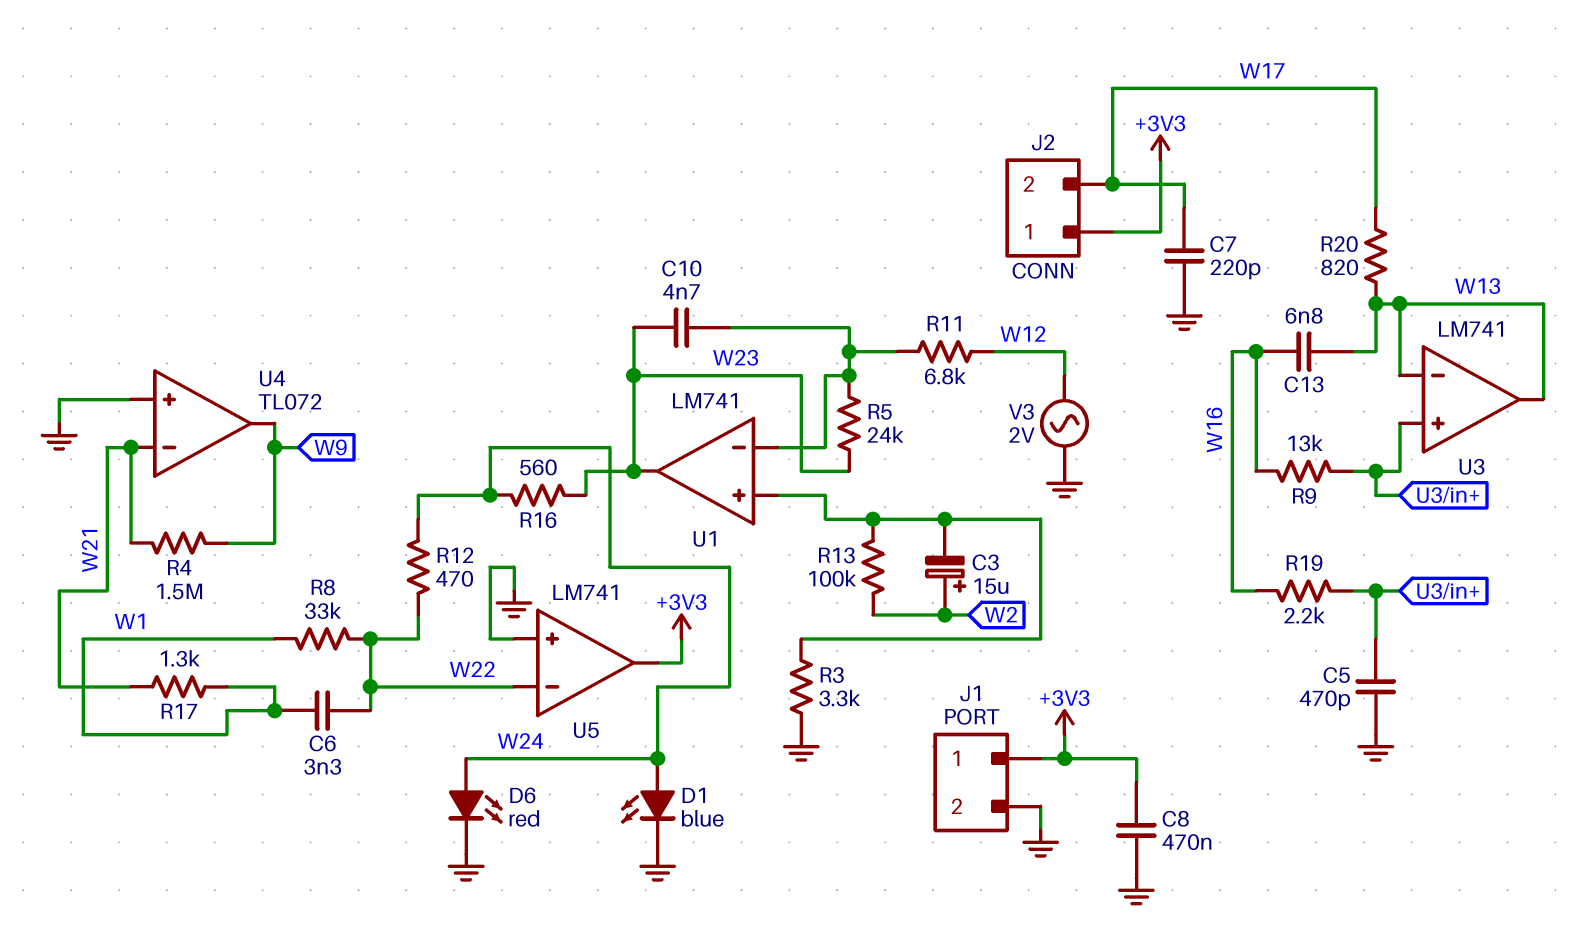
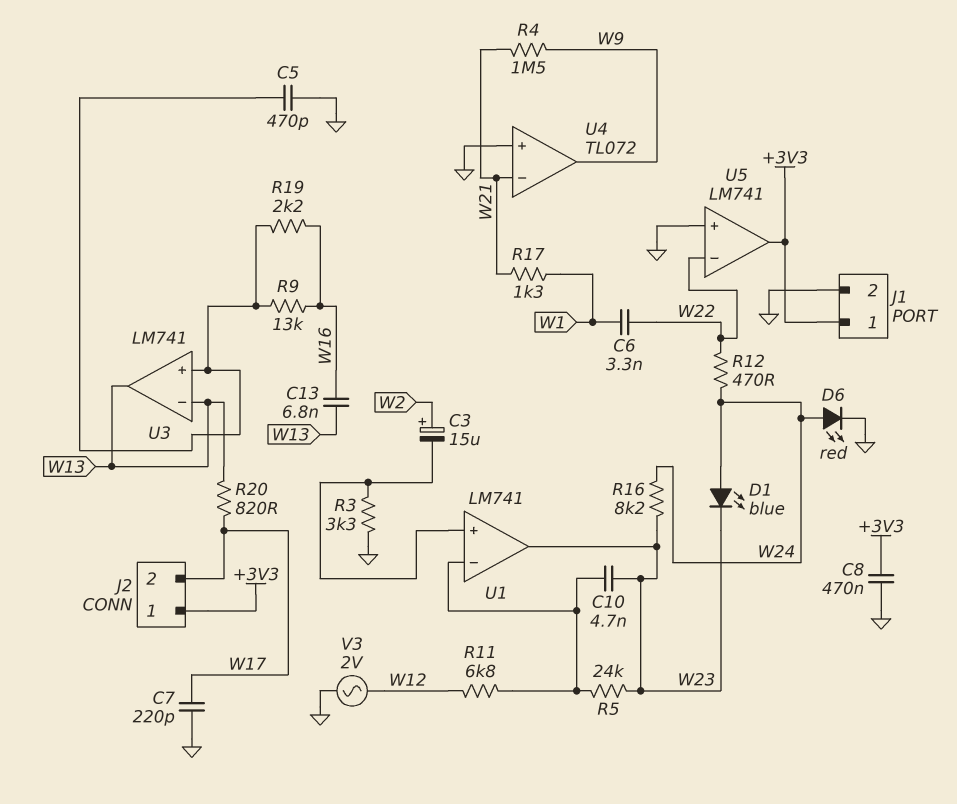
D1: LED blue (A W24, K GND) -> LED blue (A W24, K W23)
R8: 33k (W1, W22) -> none
R13: 100k (U1/in+, W2) -> none
R16: 560 (W23, W24) -> 8.2k (W23, W24)

